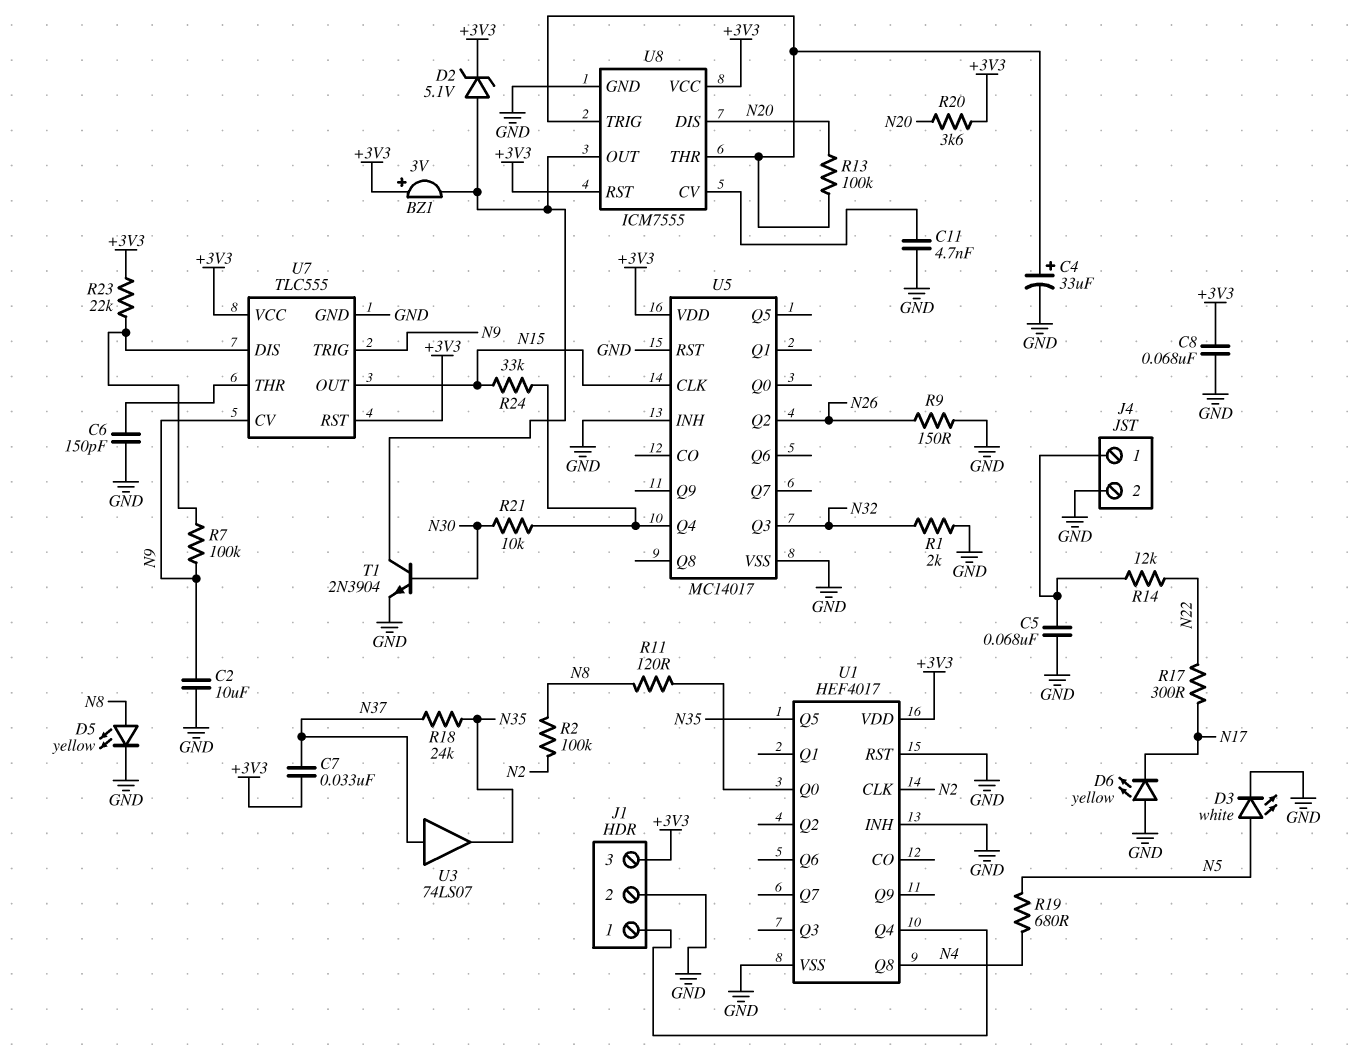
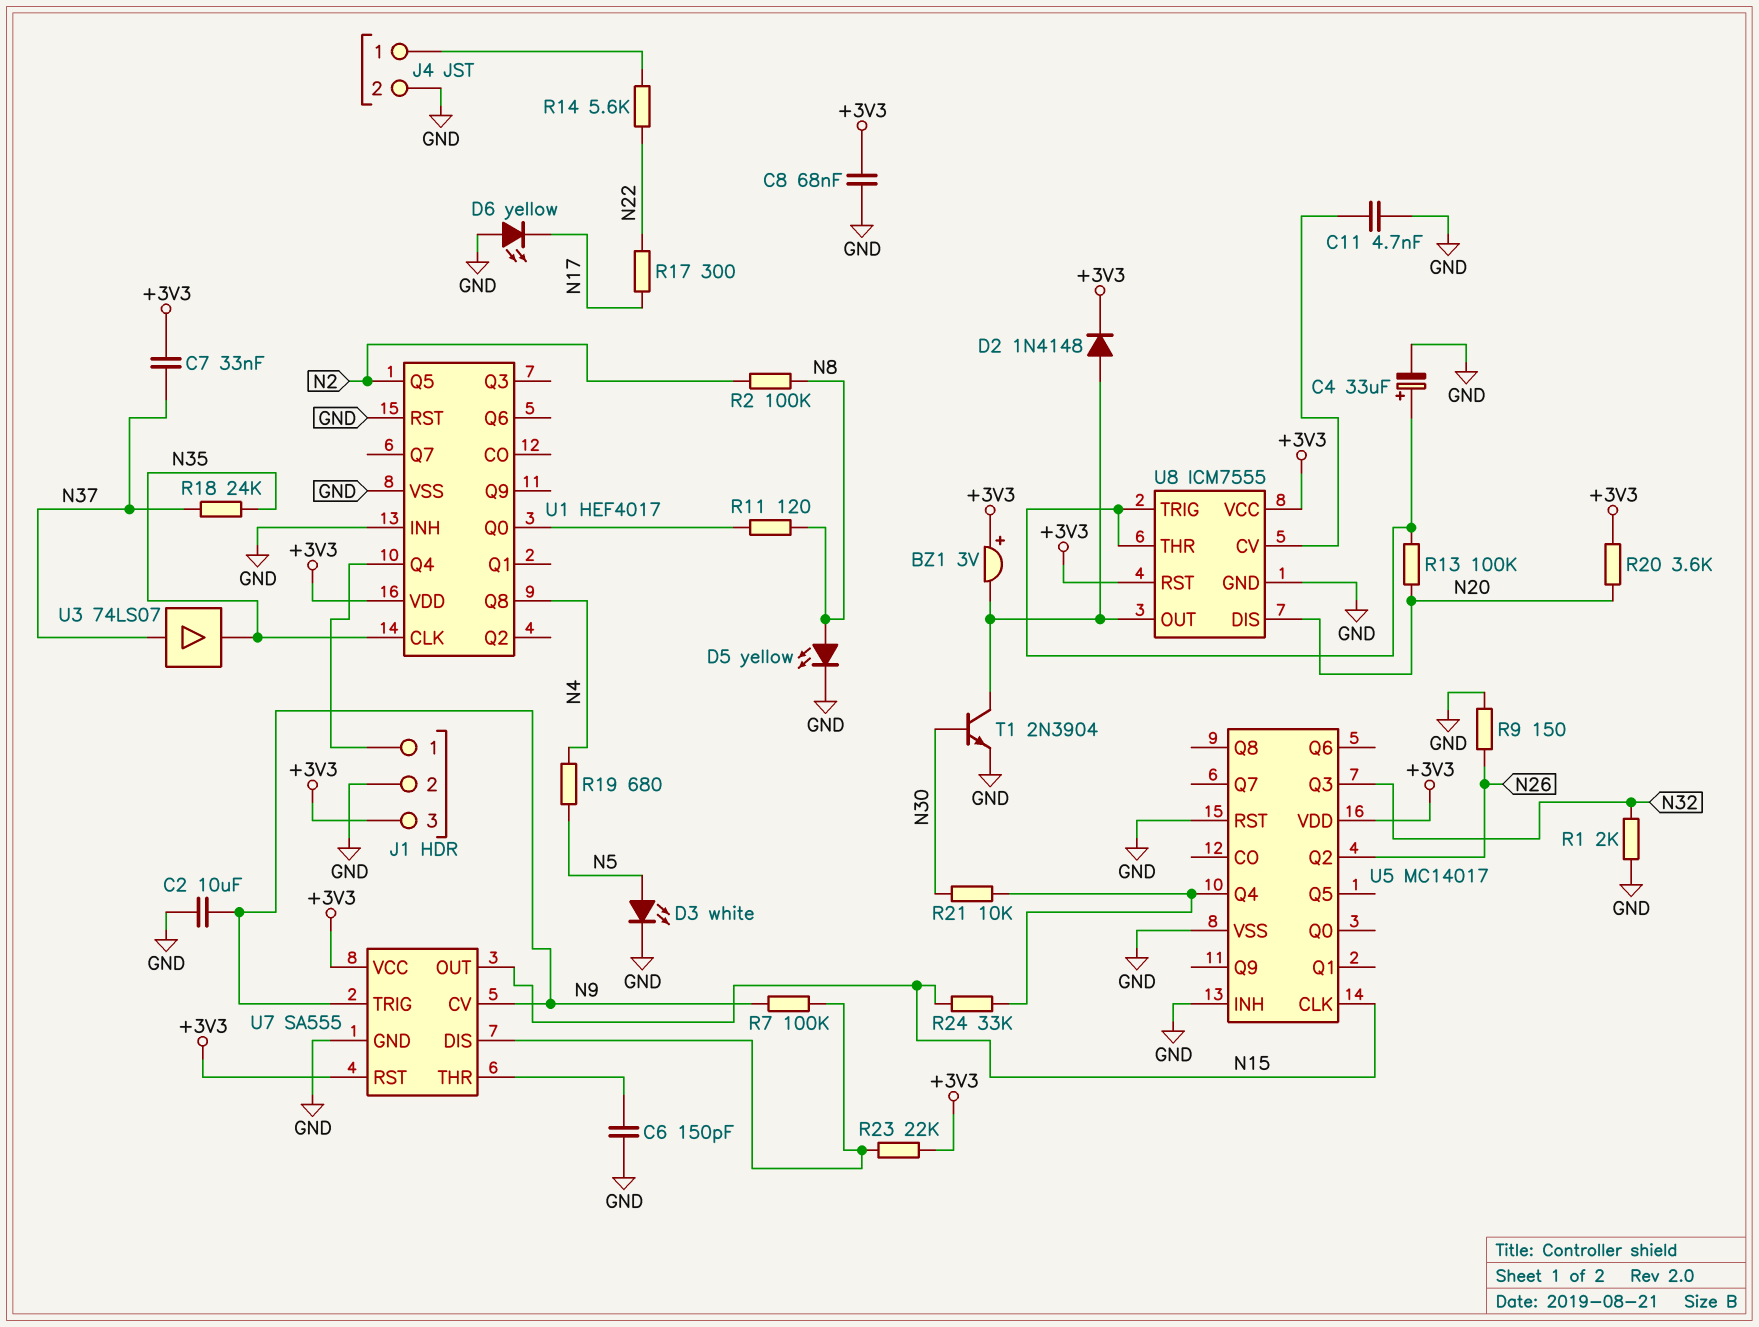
C5: 68nF (GND, J4/1) -> none
D2: zener 5.1V (A U8/OUT, K +3V3) -> diode 1N4148 (A U8/OUT, K +3V3)
R14: 12k (J4/1, N22) -> 5.6k (J4/1, N22)
U1 pin CLK: N2 -> N35
U1 pin Q5: N35 -> N2
U7: TLC555 -> SA555

